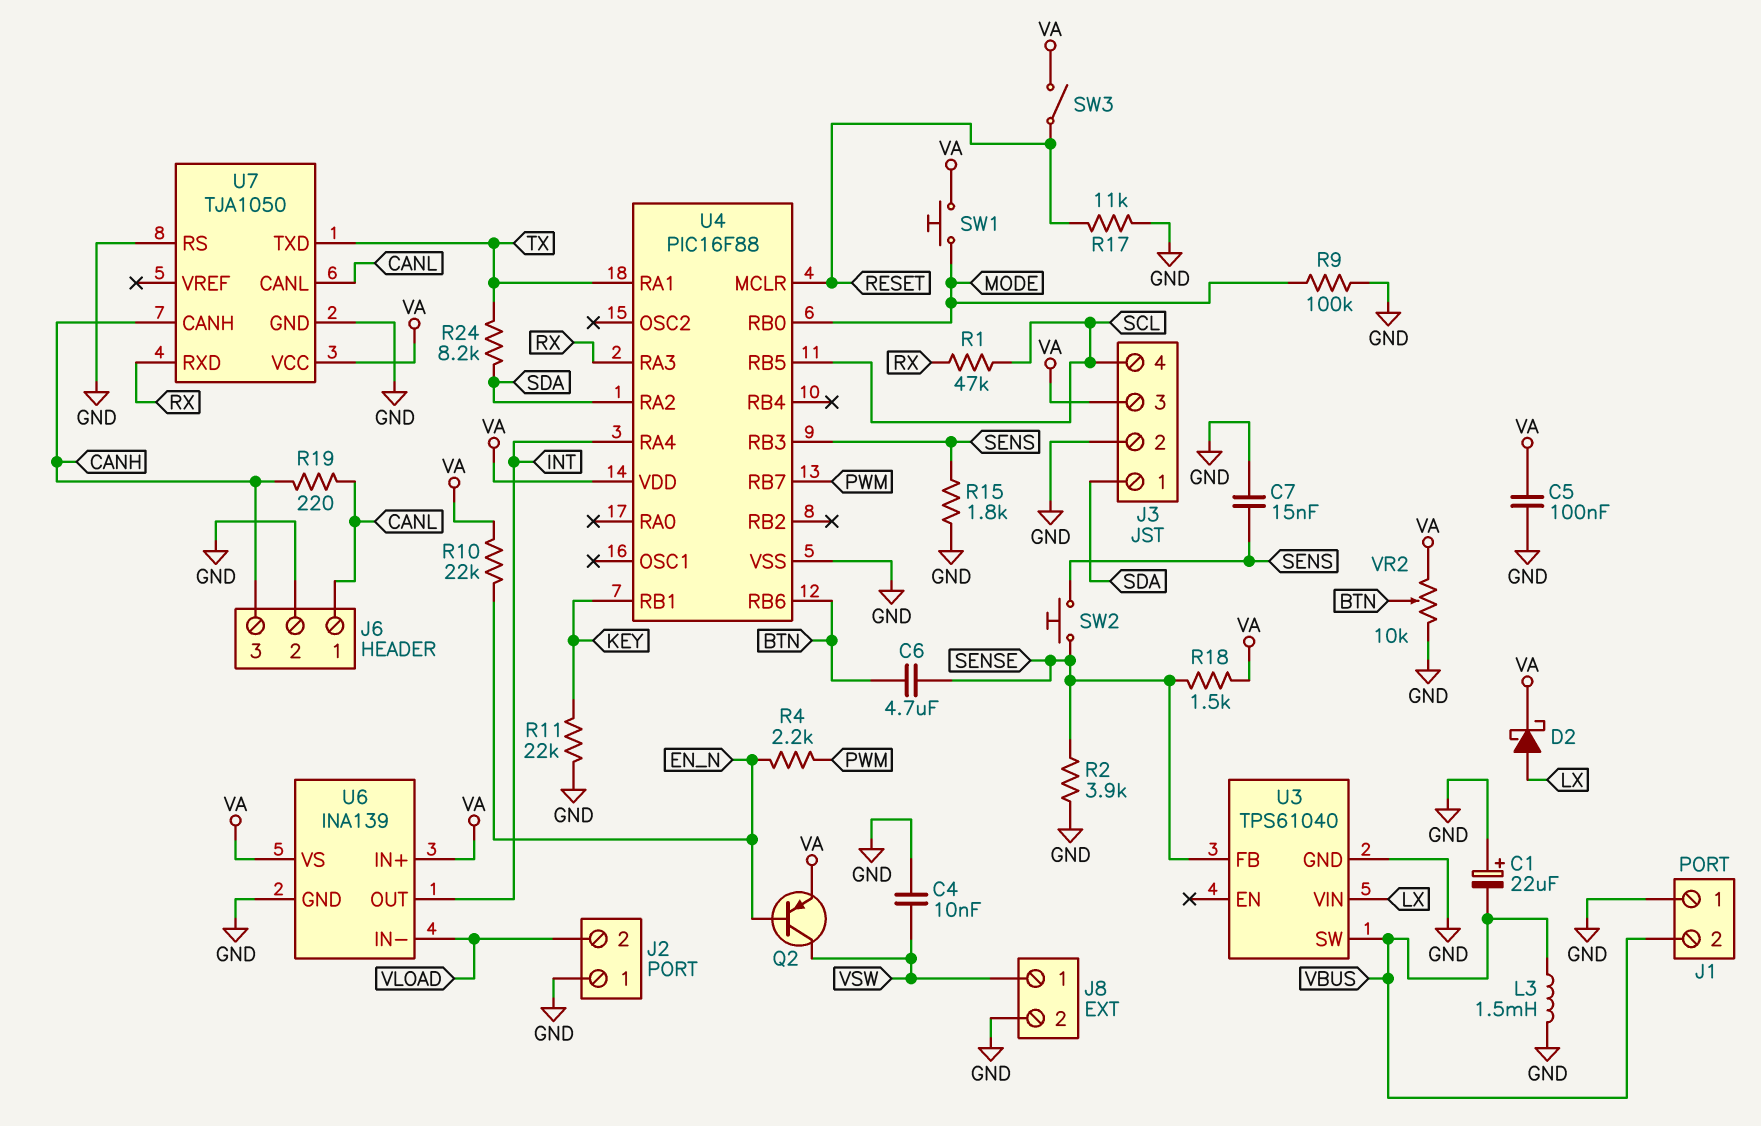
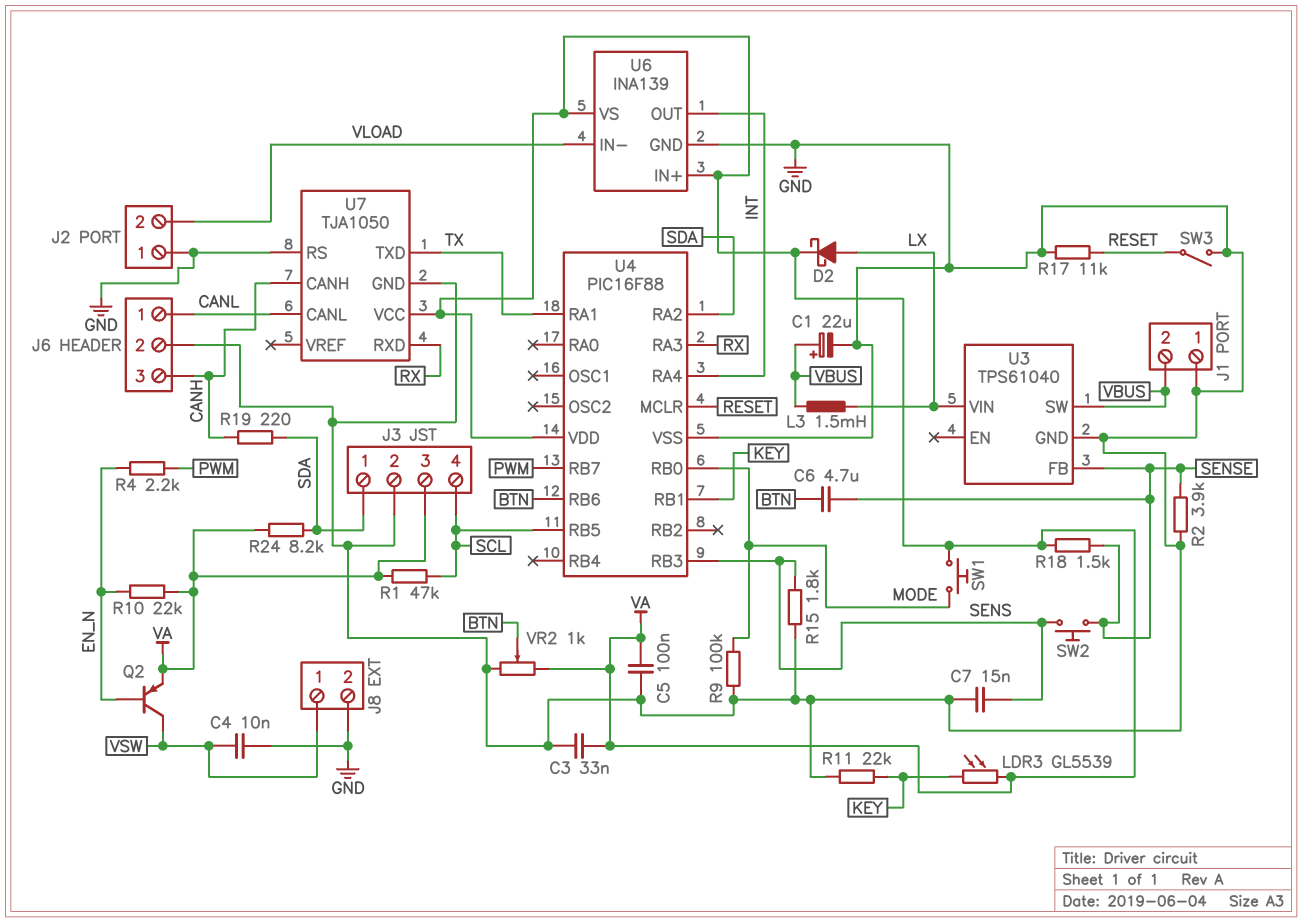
C1: 22uF (plus GND, minus VBUS) -> 22uF (plus VBUS, minus GND)
C3: none -> 33nF (GND, VA)
L3: 1.5mH (GND, VBUS) -> 1.5mH (LX, VBUS)
LDR3: none -> GL5539 (KEY, VA)
R1: 47k (RX, SCL) -> 47k (SCL, VA)
R19: 220 (CANH, CANL) -> 220 (CANH, SDA)
R24: 8.2k (SDA, TX) -> 8.2k (SDA, VA)
SW3: switch (RESET, VA) -> switch (GND, RESET)
VR2: 10k (GND, VA, wiper BTN) -> 1k (GND, VA, wiper BTN)

